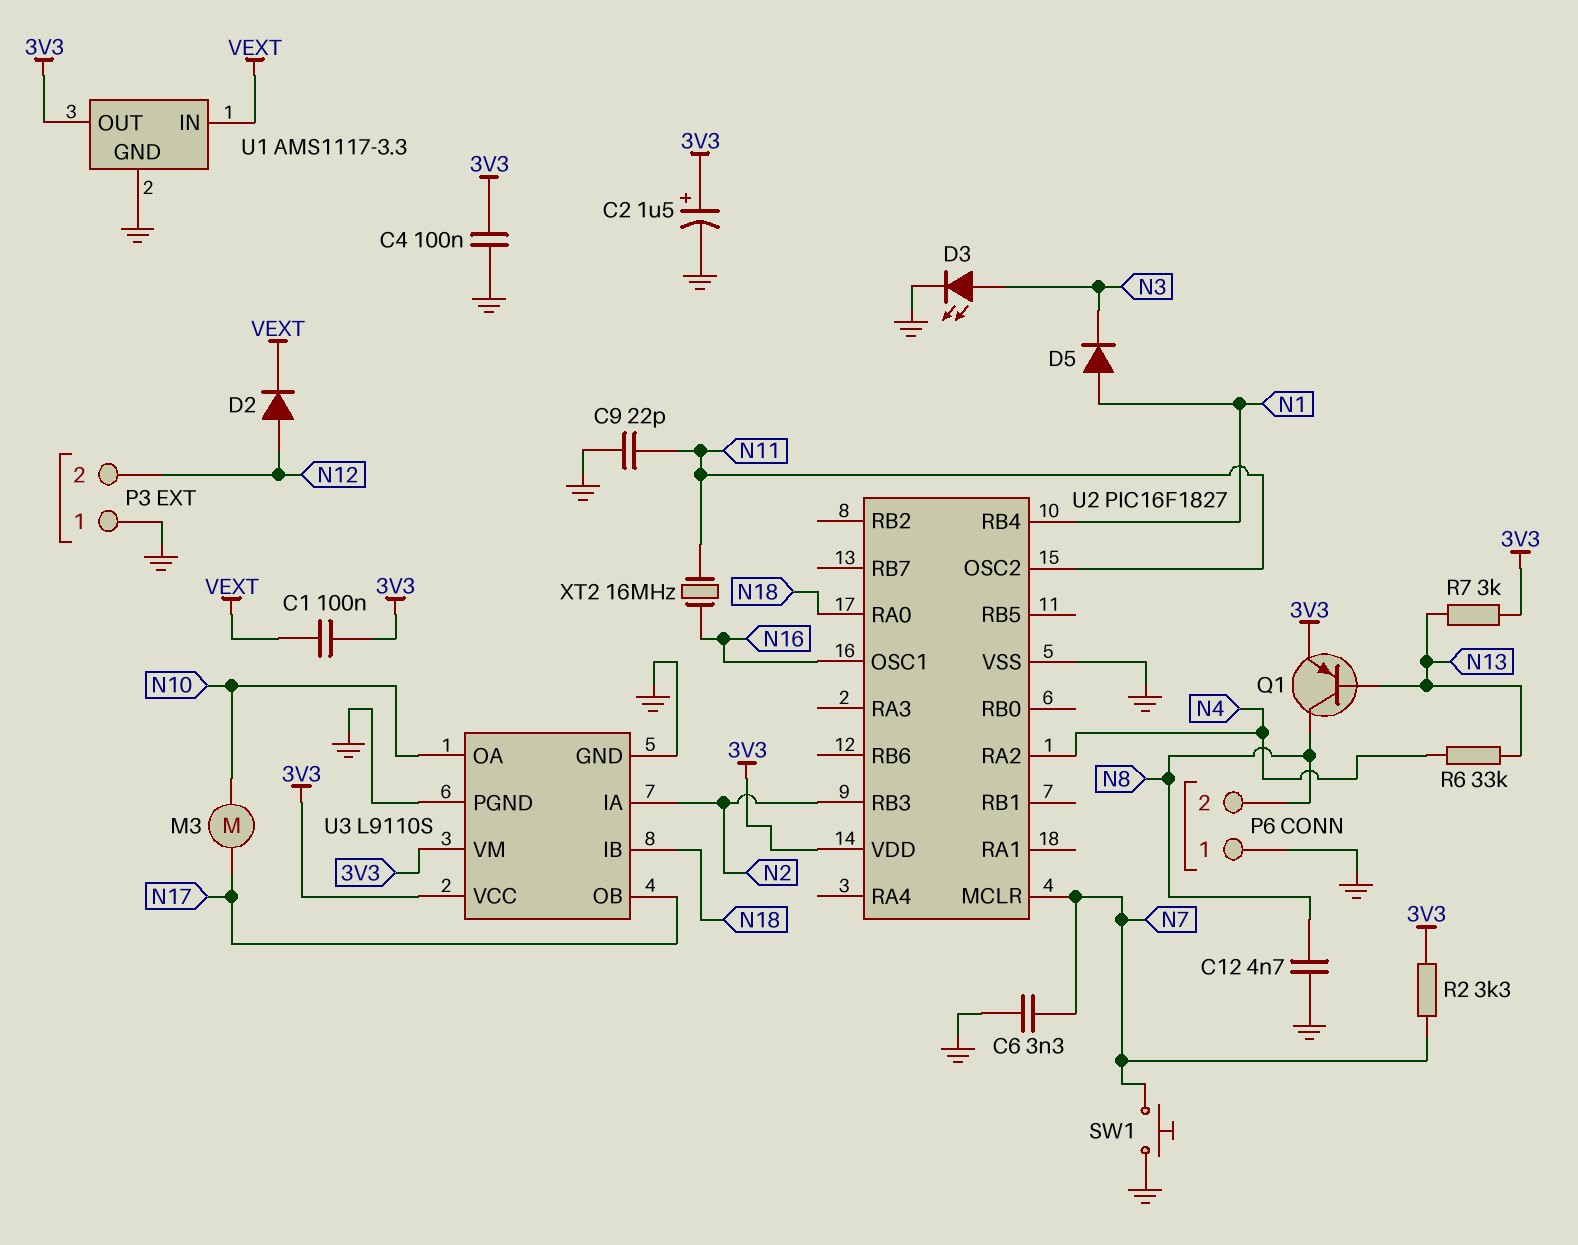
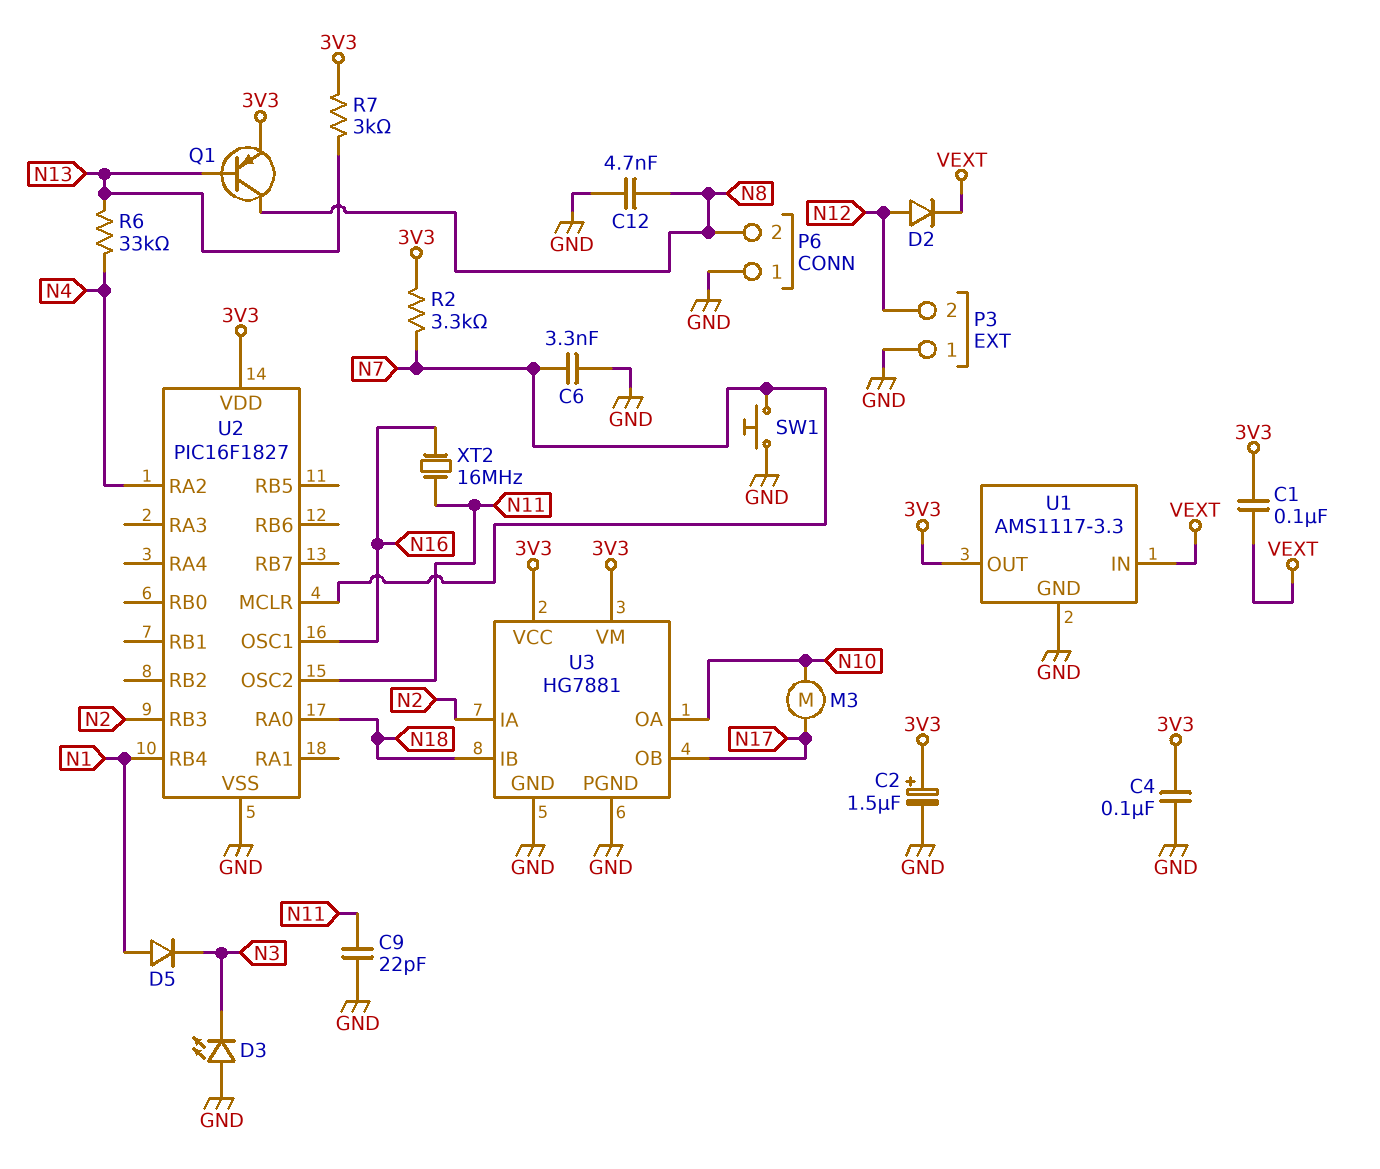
D3: LED (A N3, K GND) -> LED (A GND, K N3)
U3: L9110S -> HG7881

